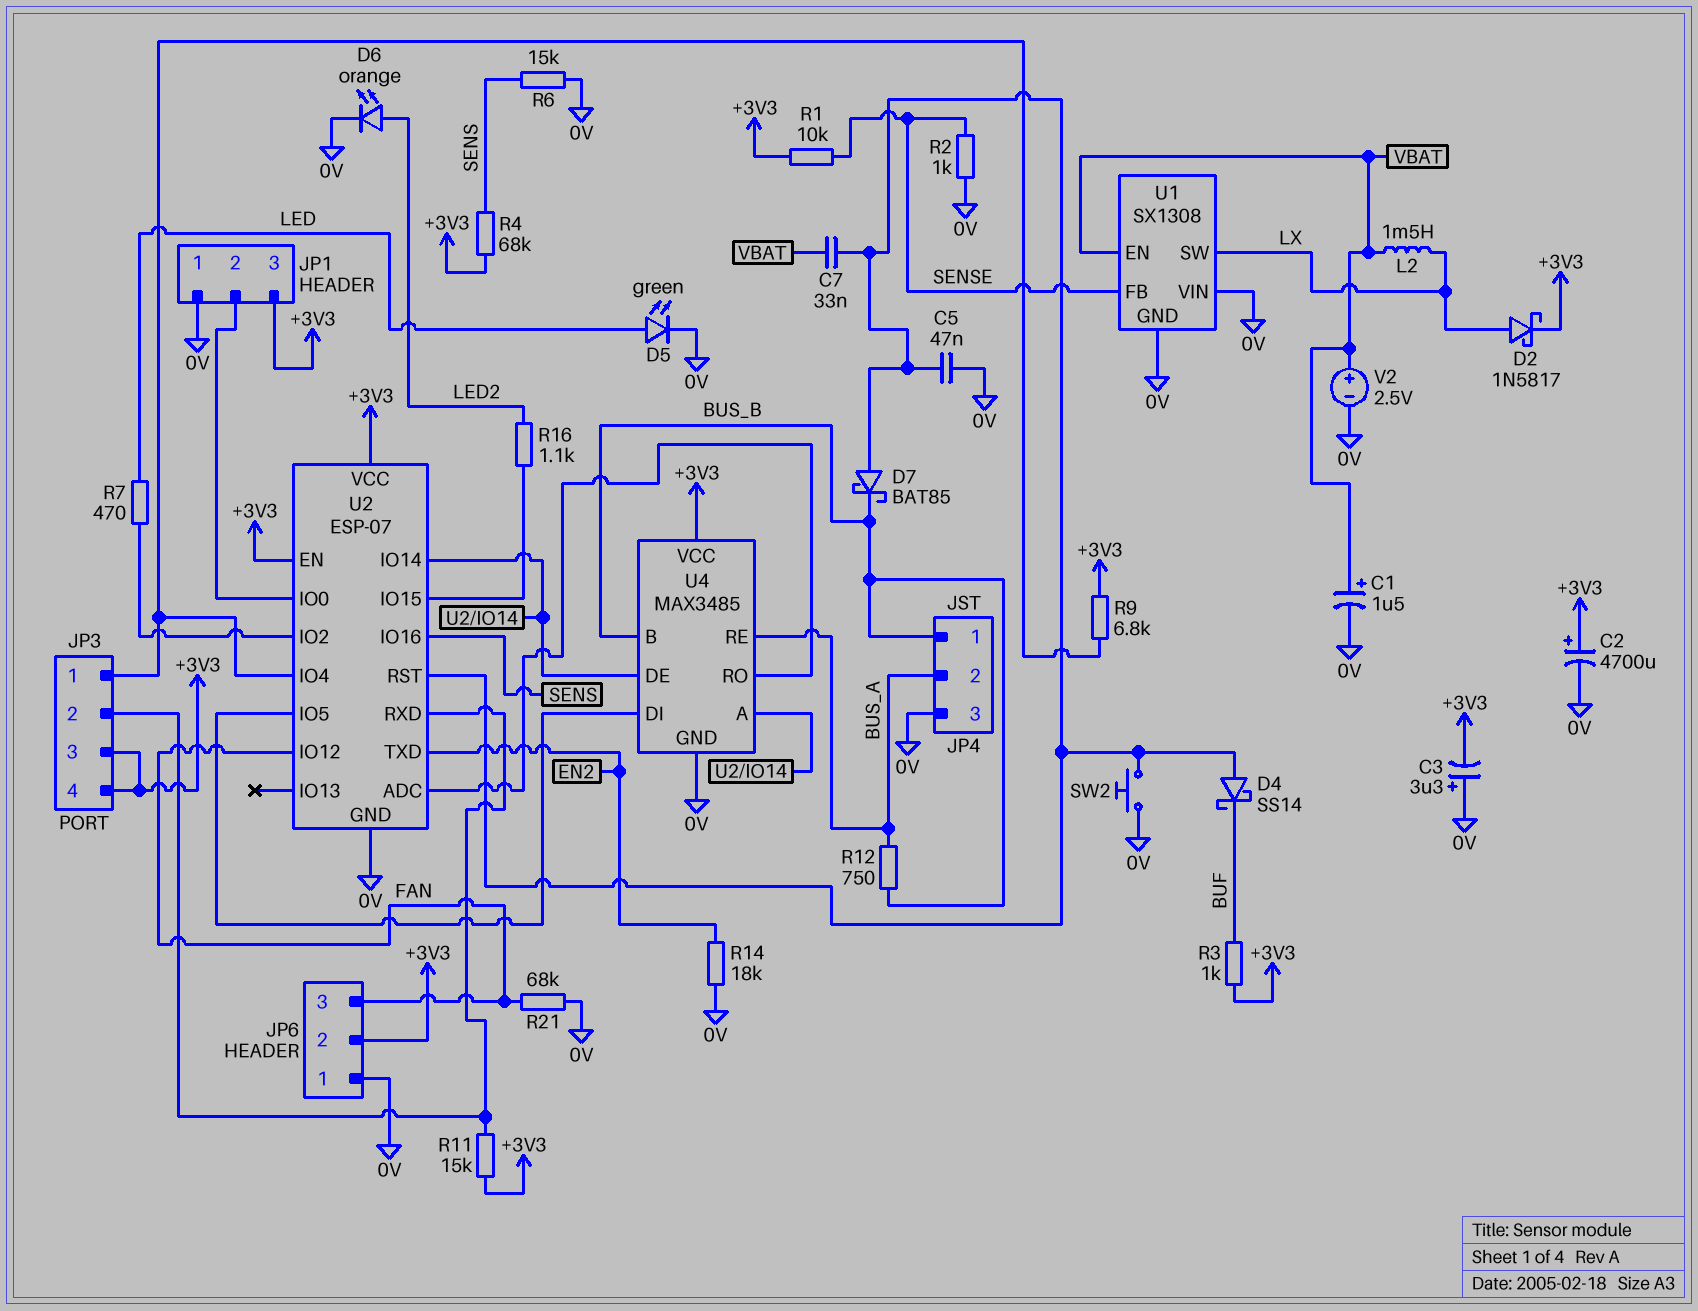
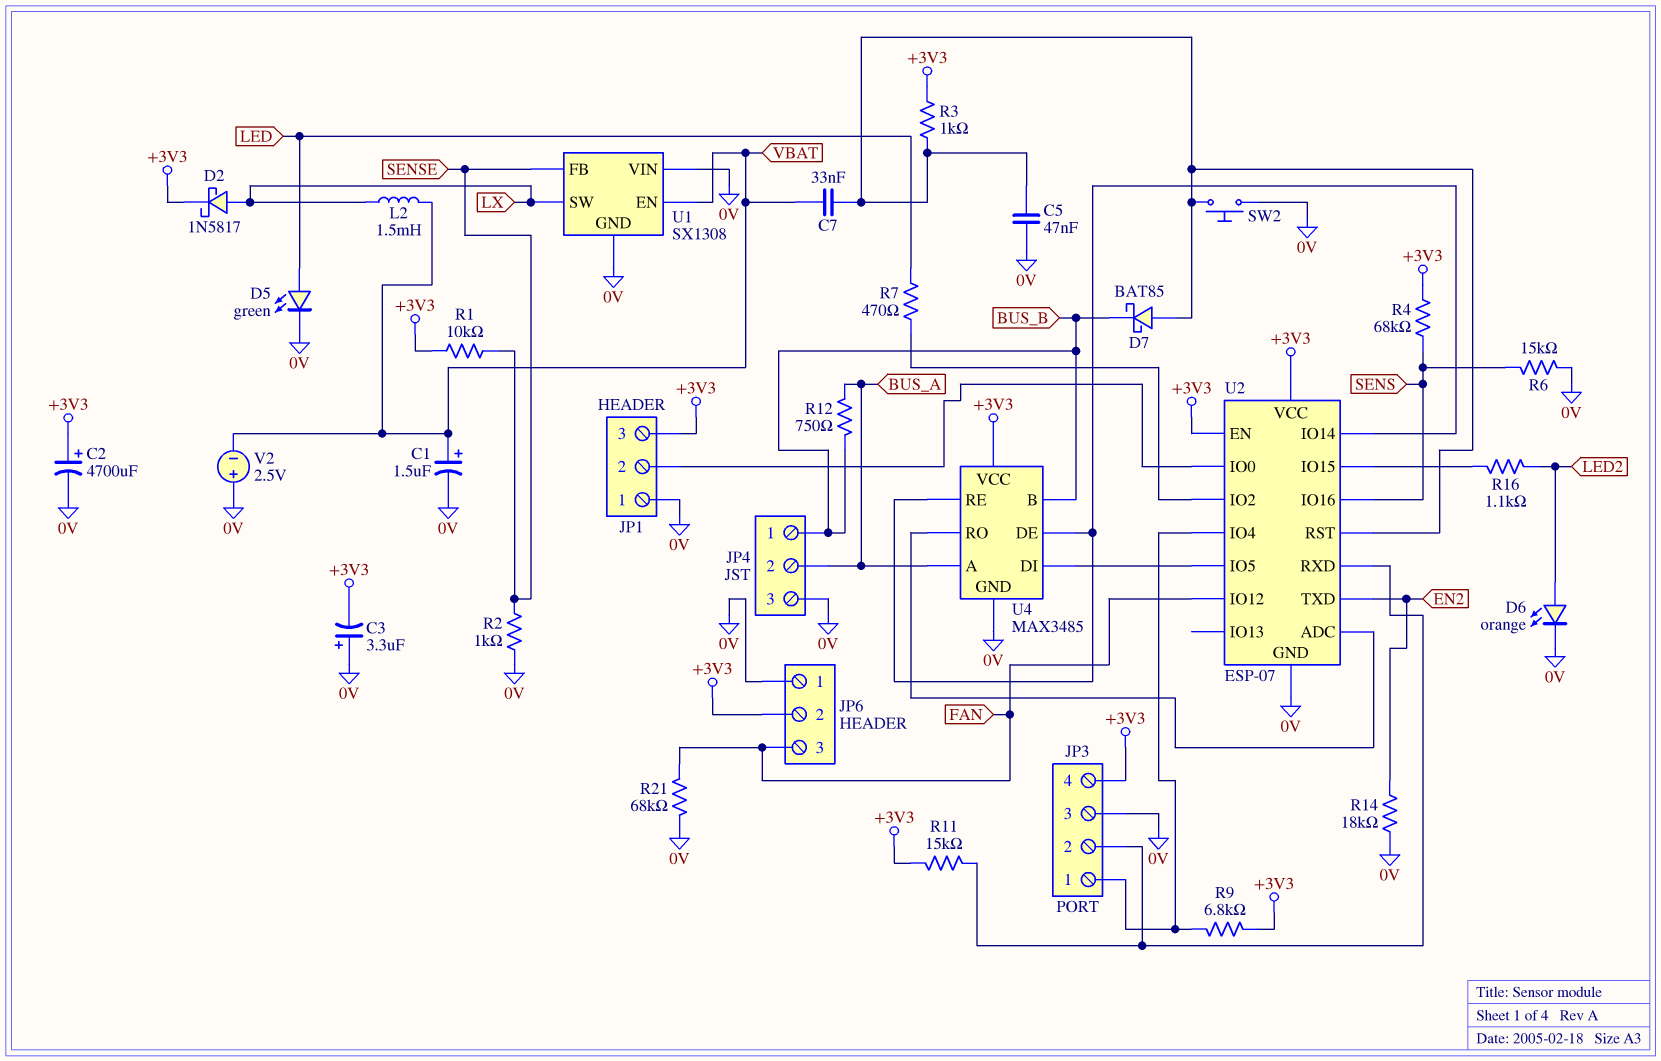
D4: schottky SS14 (A U2/RST, K BUF) -> none
JP3 pin 3: +3V3 -> 0V
R3: 1k (+3V3, BUF) -> 1k (+3V3, U2/RST)
U4 pin A: U2/IO14 -> BUS_A
U4 pin RE: BUS_A -> U2/IO14
V2: 2.5V (plus VBAT, minus 0V) -> 2.5V (plus 0V, minus VBAT)

